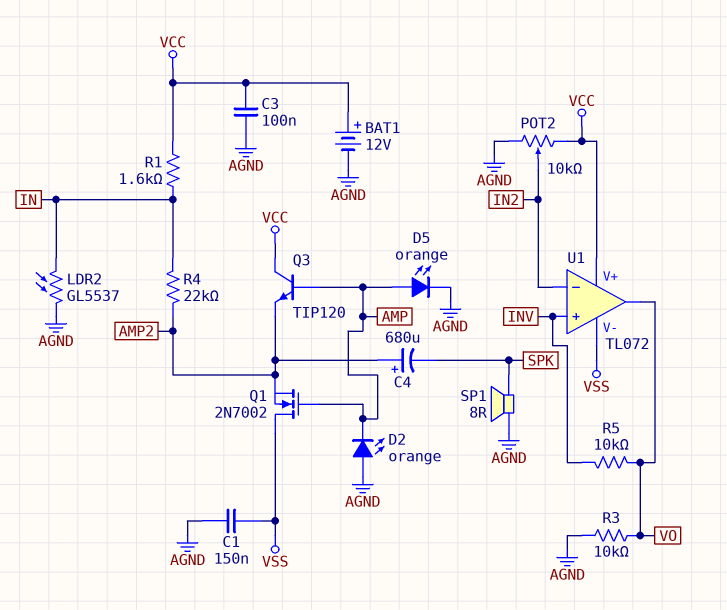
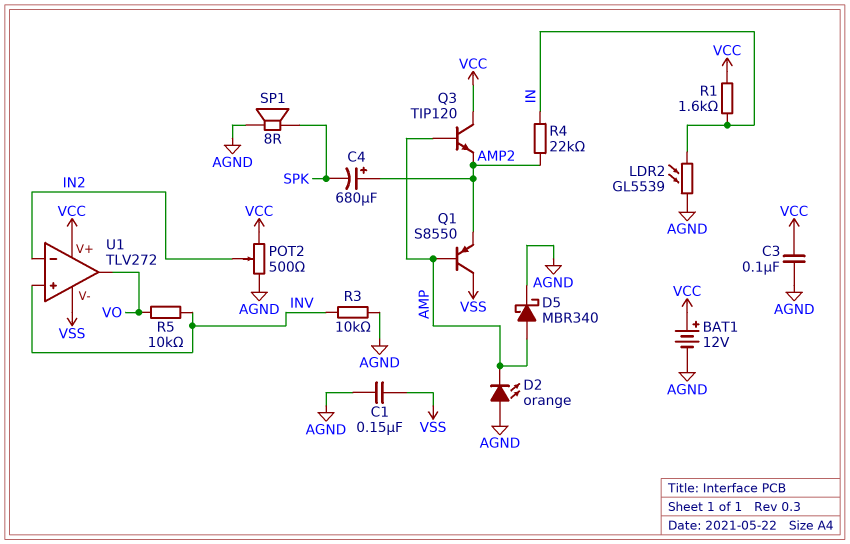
D5: LED orange (A AMP, K AGND) -> schottky MBR340 (A AMP, K AGND)
LDR2: GL5537 (AGND, IN) -> GL5539 (AGND, IN)
POT2: 10k (AGND, VCC, wiper IN2) -> 500 (AGND, VCC, wiper IN2)
Q1: NMOS 2N7002 (G AMP, D VSS, S AMP2) -> PNP S8550 (B AMP, C VSS, E AMP2)
R3: 10k (AGND, VO) -> 10k (AGND, INV)
U1: TL072 -> TLV272

